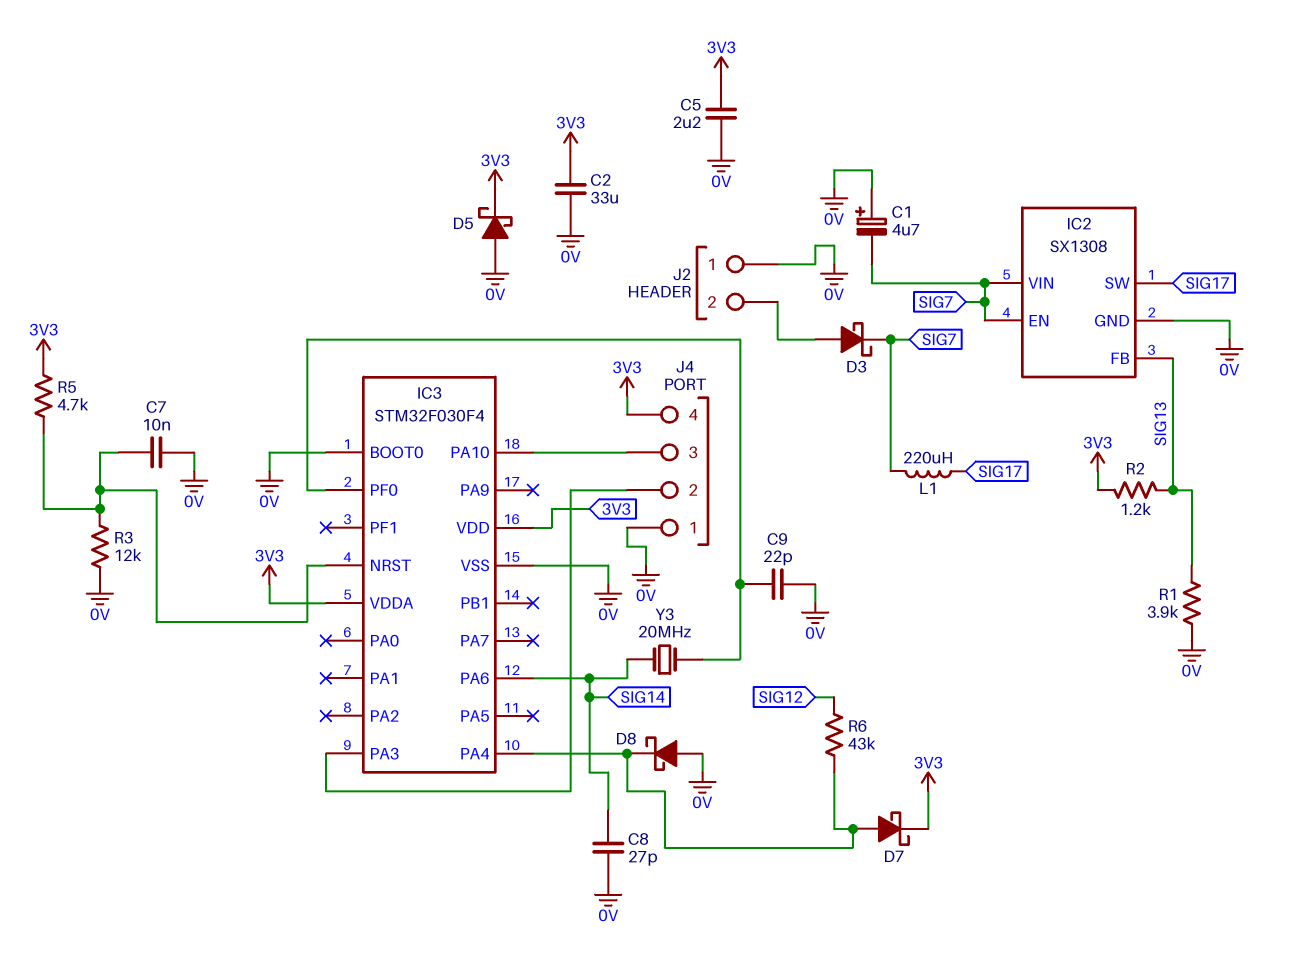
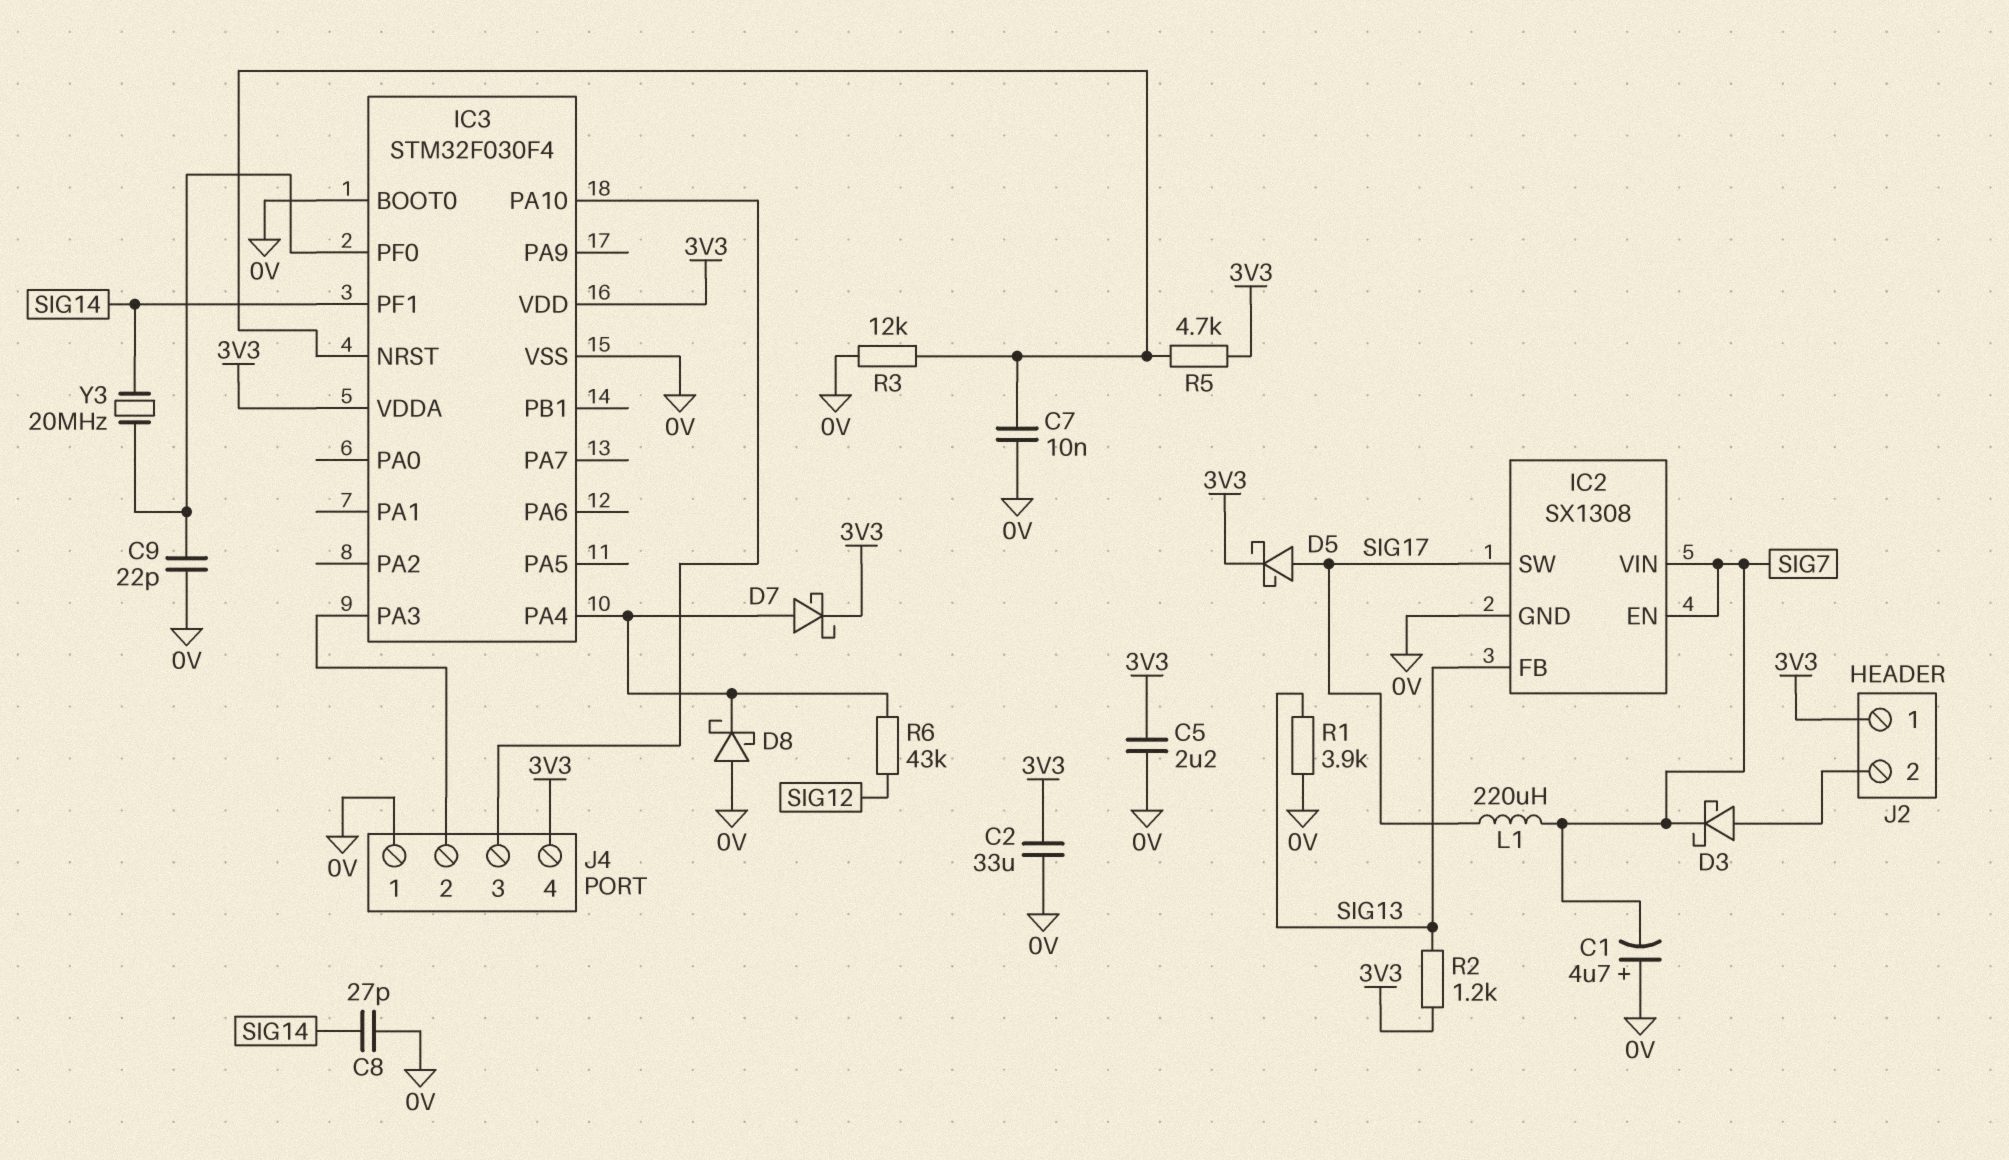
D5: schottky (A 0V, K 3V3) -> schottky (A SIG17, K 3V3)
IC3 pin PA6: SIG14 -> none
IC3 pin PF1: none -> SIG14
J2 pin 1: 0V -> 3V3

